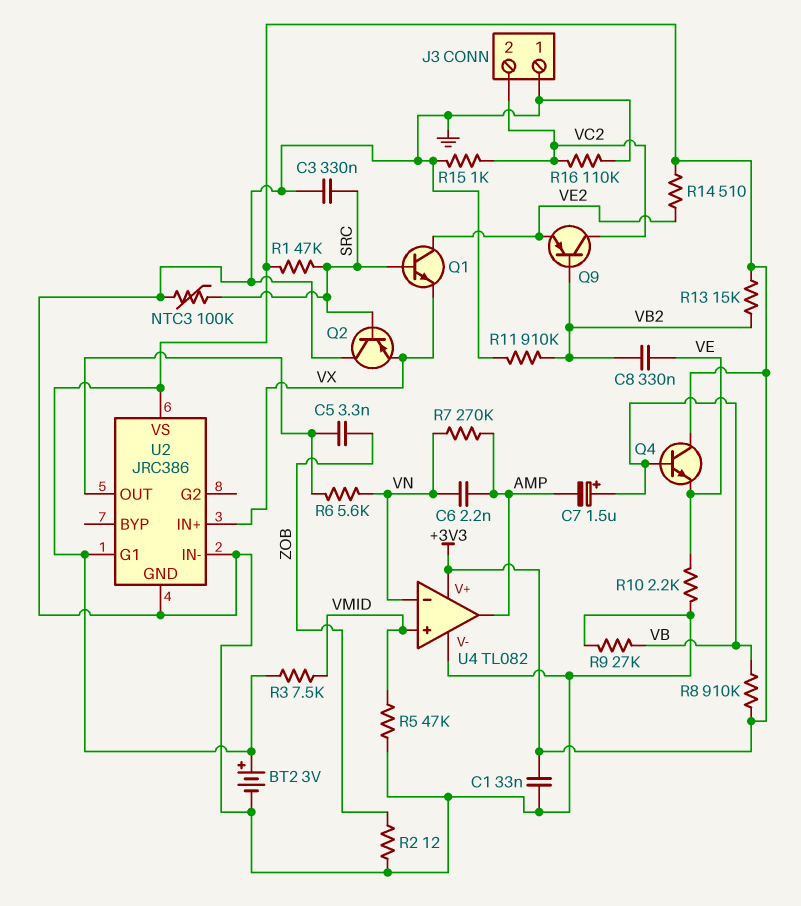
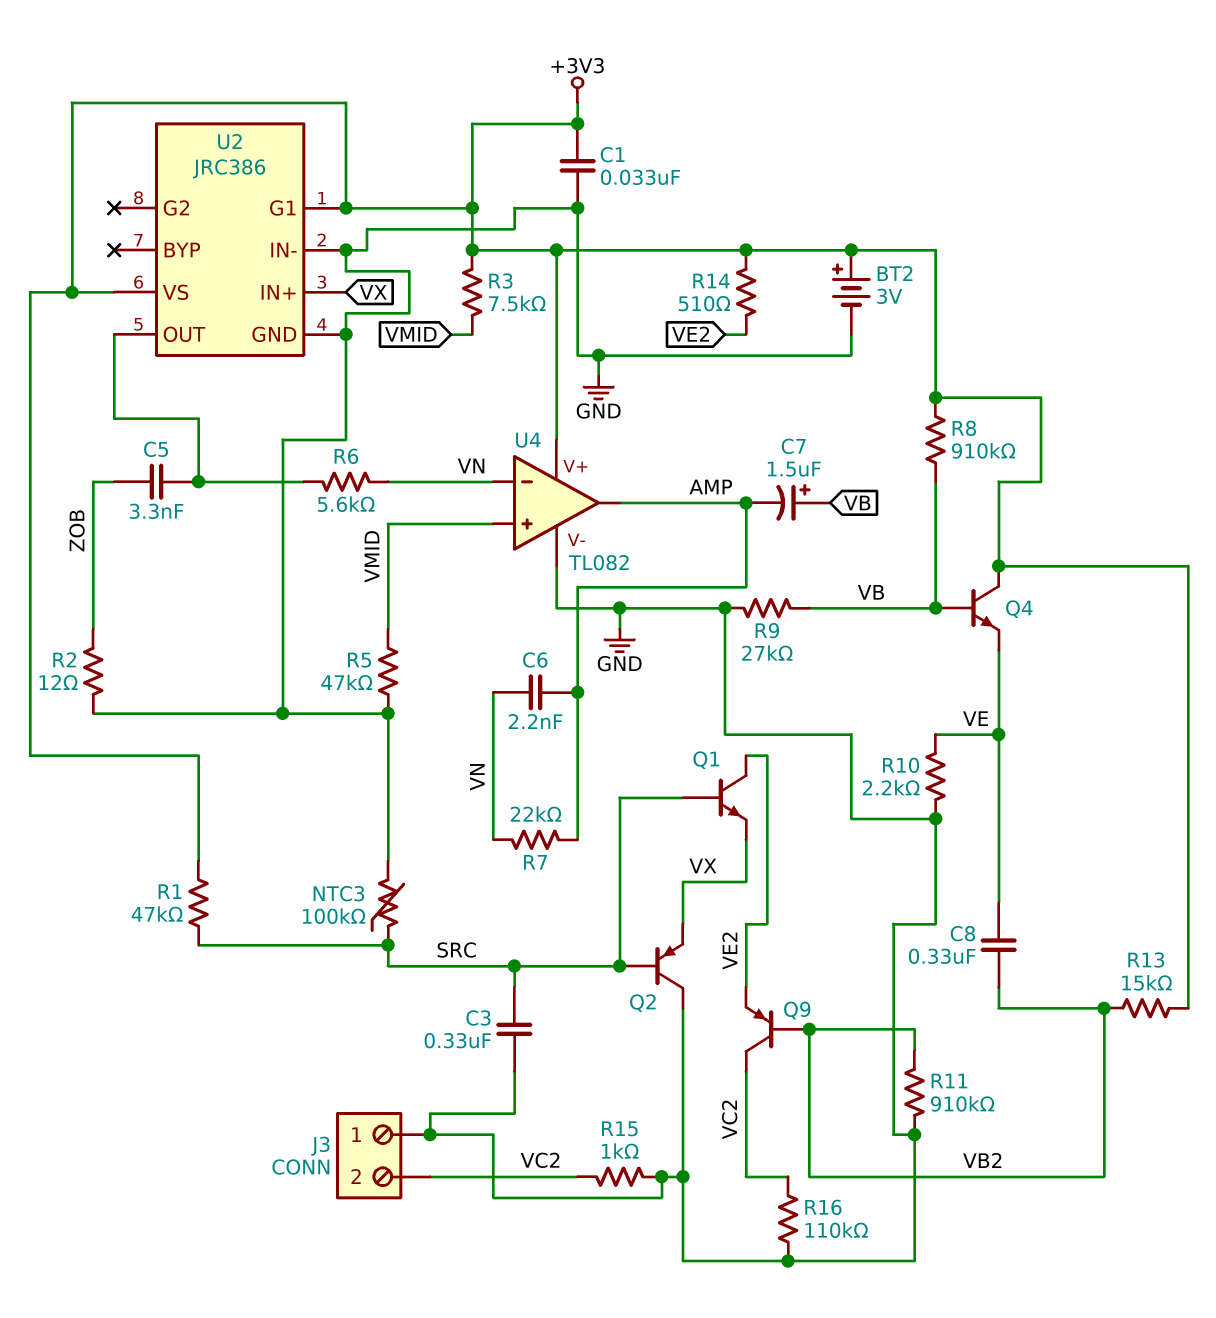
R7: 270k (AMP, VN) -> 22k (AMP, VN)

